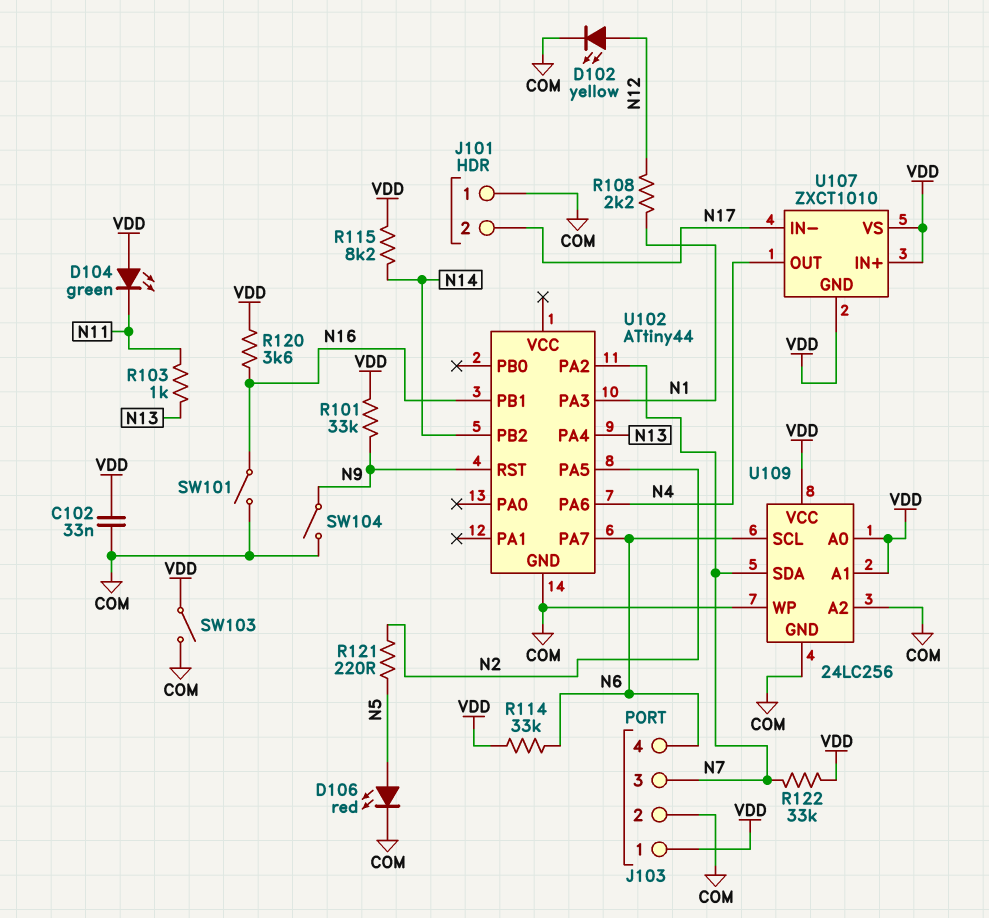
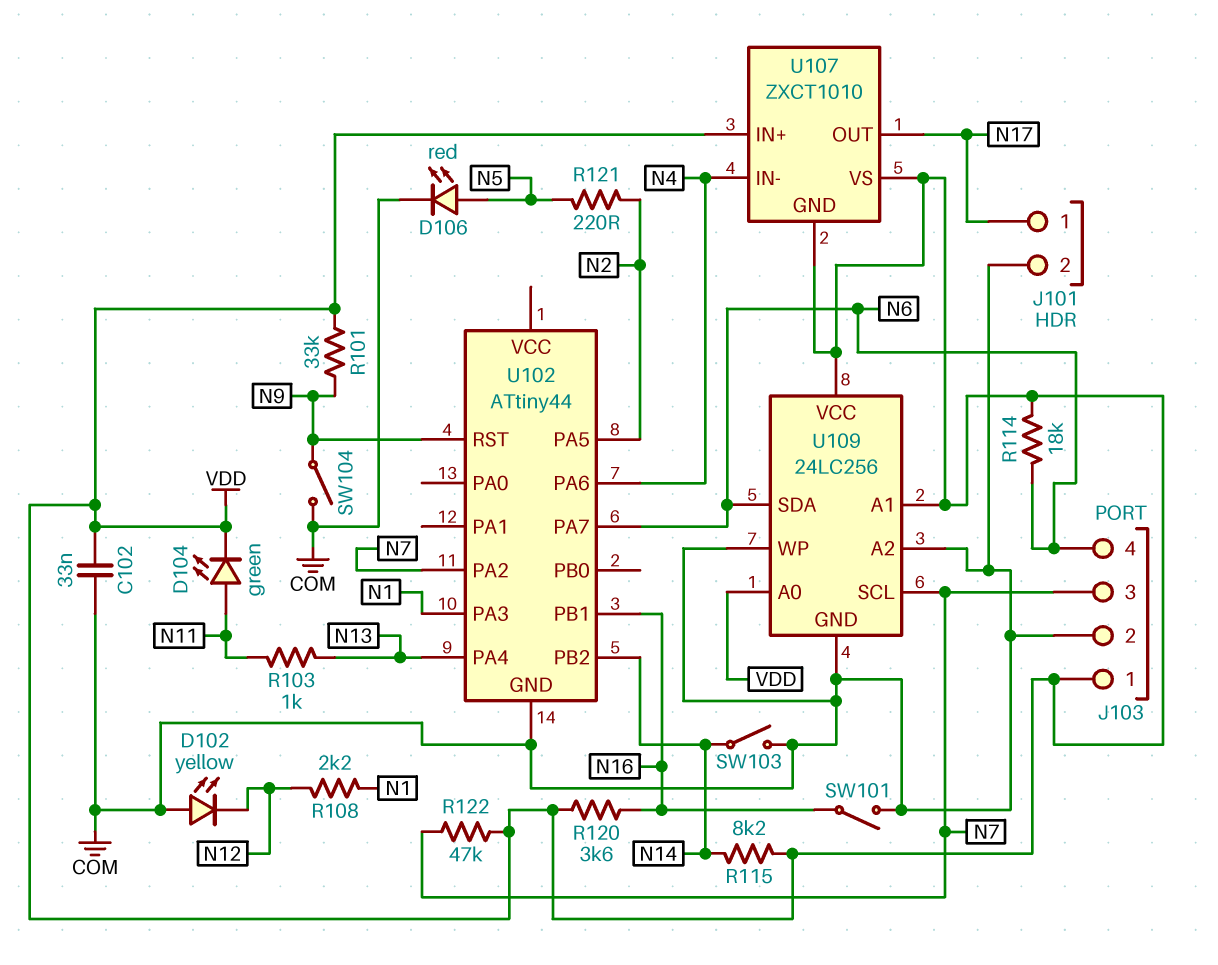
D102: LED yellow (A N12, K COM) -> LED yellow (A COM, K N12)
D104: LED green (A VDD, K N11) -> LED green (A N11, K VDD)
J101 pin 1: COM -> N17
J101 pin 2: N17 -> COM
R114: 33k (N6, VDD) -> 18k (N6, VDD)
R122: 33k (N7, VDD) -> 47k (N7, VDD)
SW103: switch (COM, VDD) -> switch (COM, N14)
U107 pin IN-: N17 -> N4
U107 pin OUT: N4 -> N17
U109 pin SCL: N6 -> N7
U109 pin SDA: N7 -> N6

